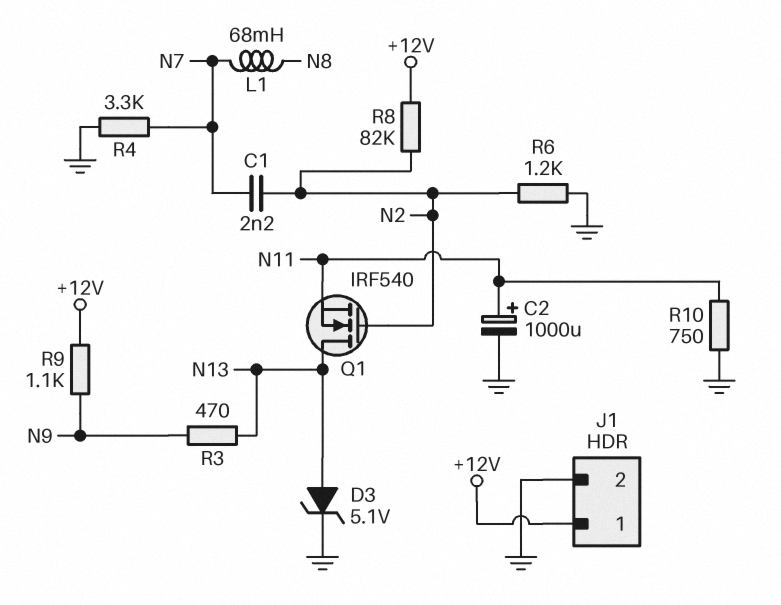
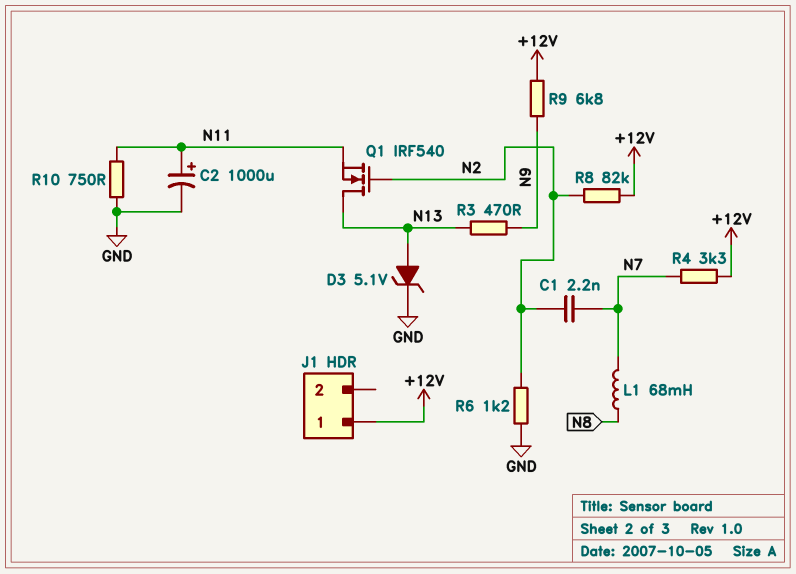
J1 pin 2: GND -> none
R4: 3.3k (GND, N7) -> 3.3k (+12V, N7)
R9: 1.1k (+12V, N9) -> 6.8k (+12V, N9)

